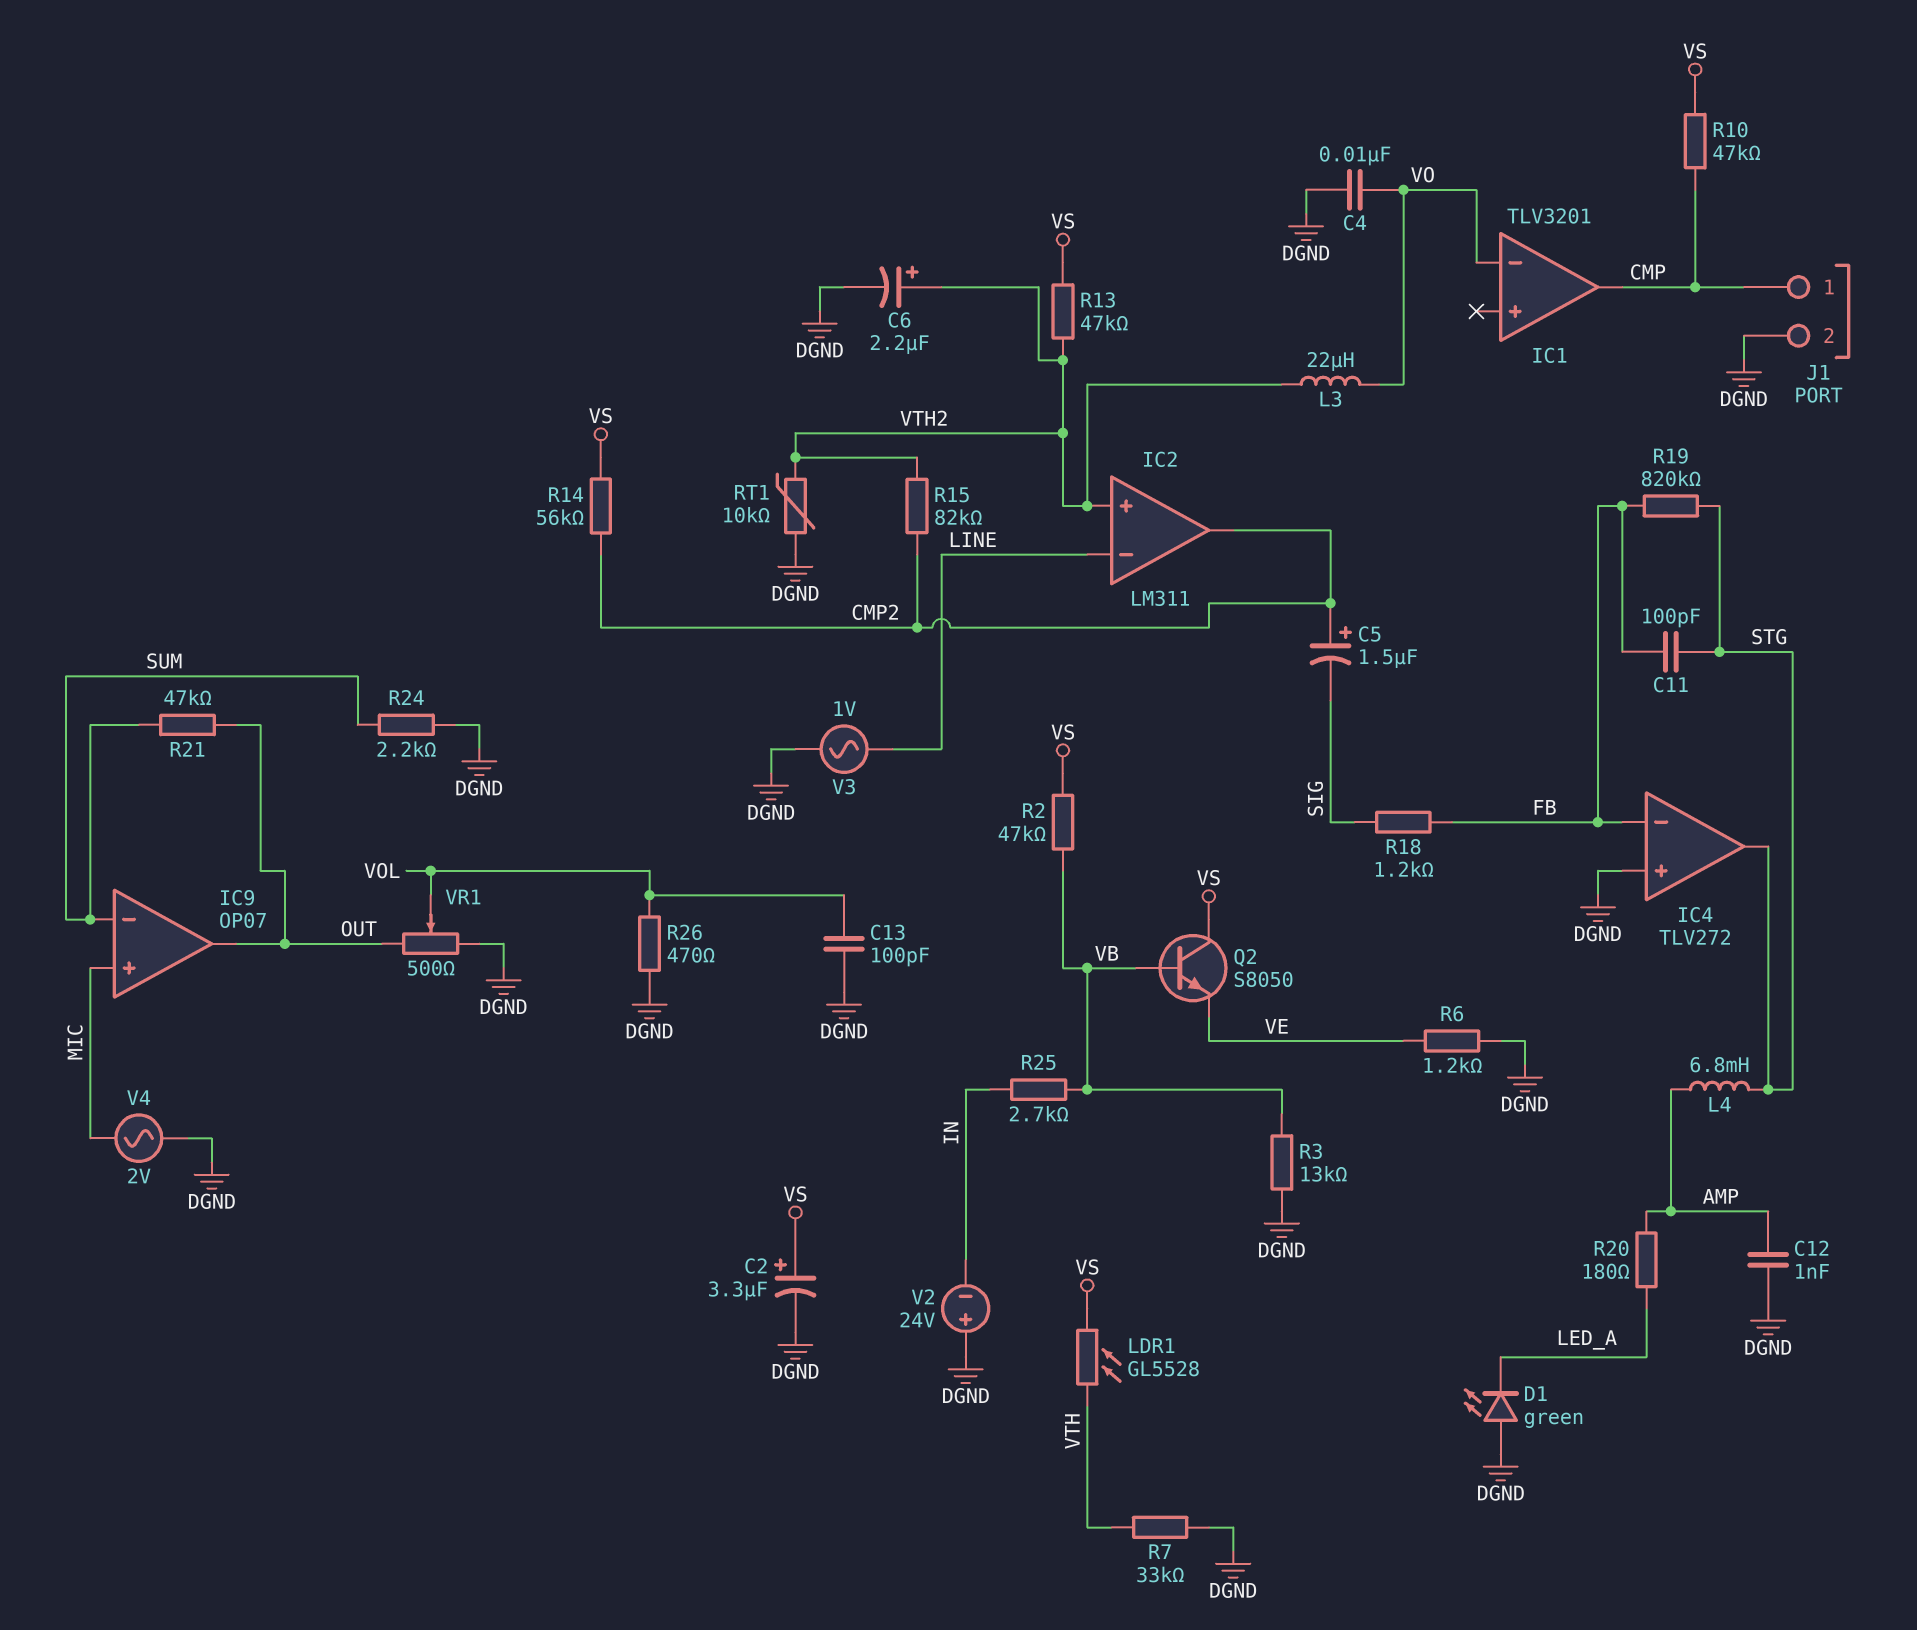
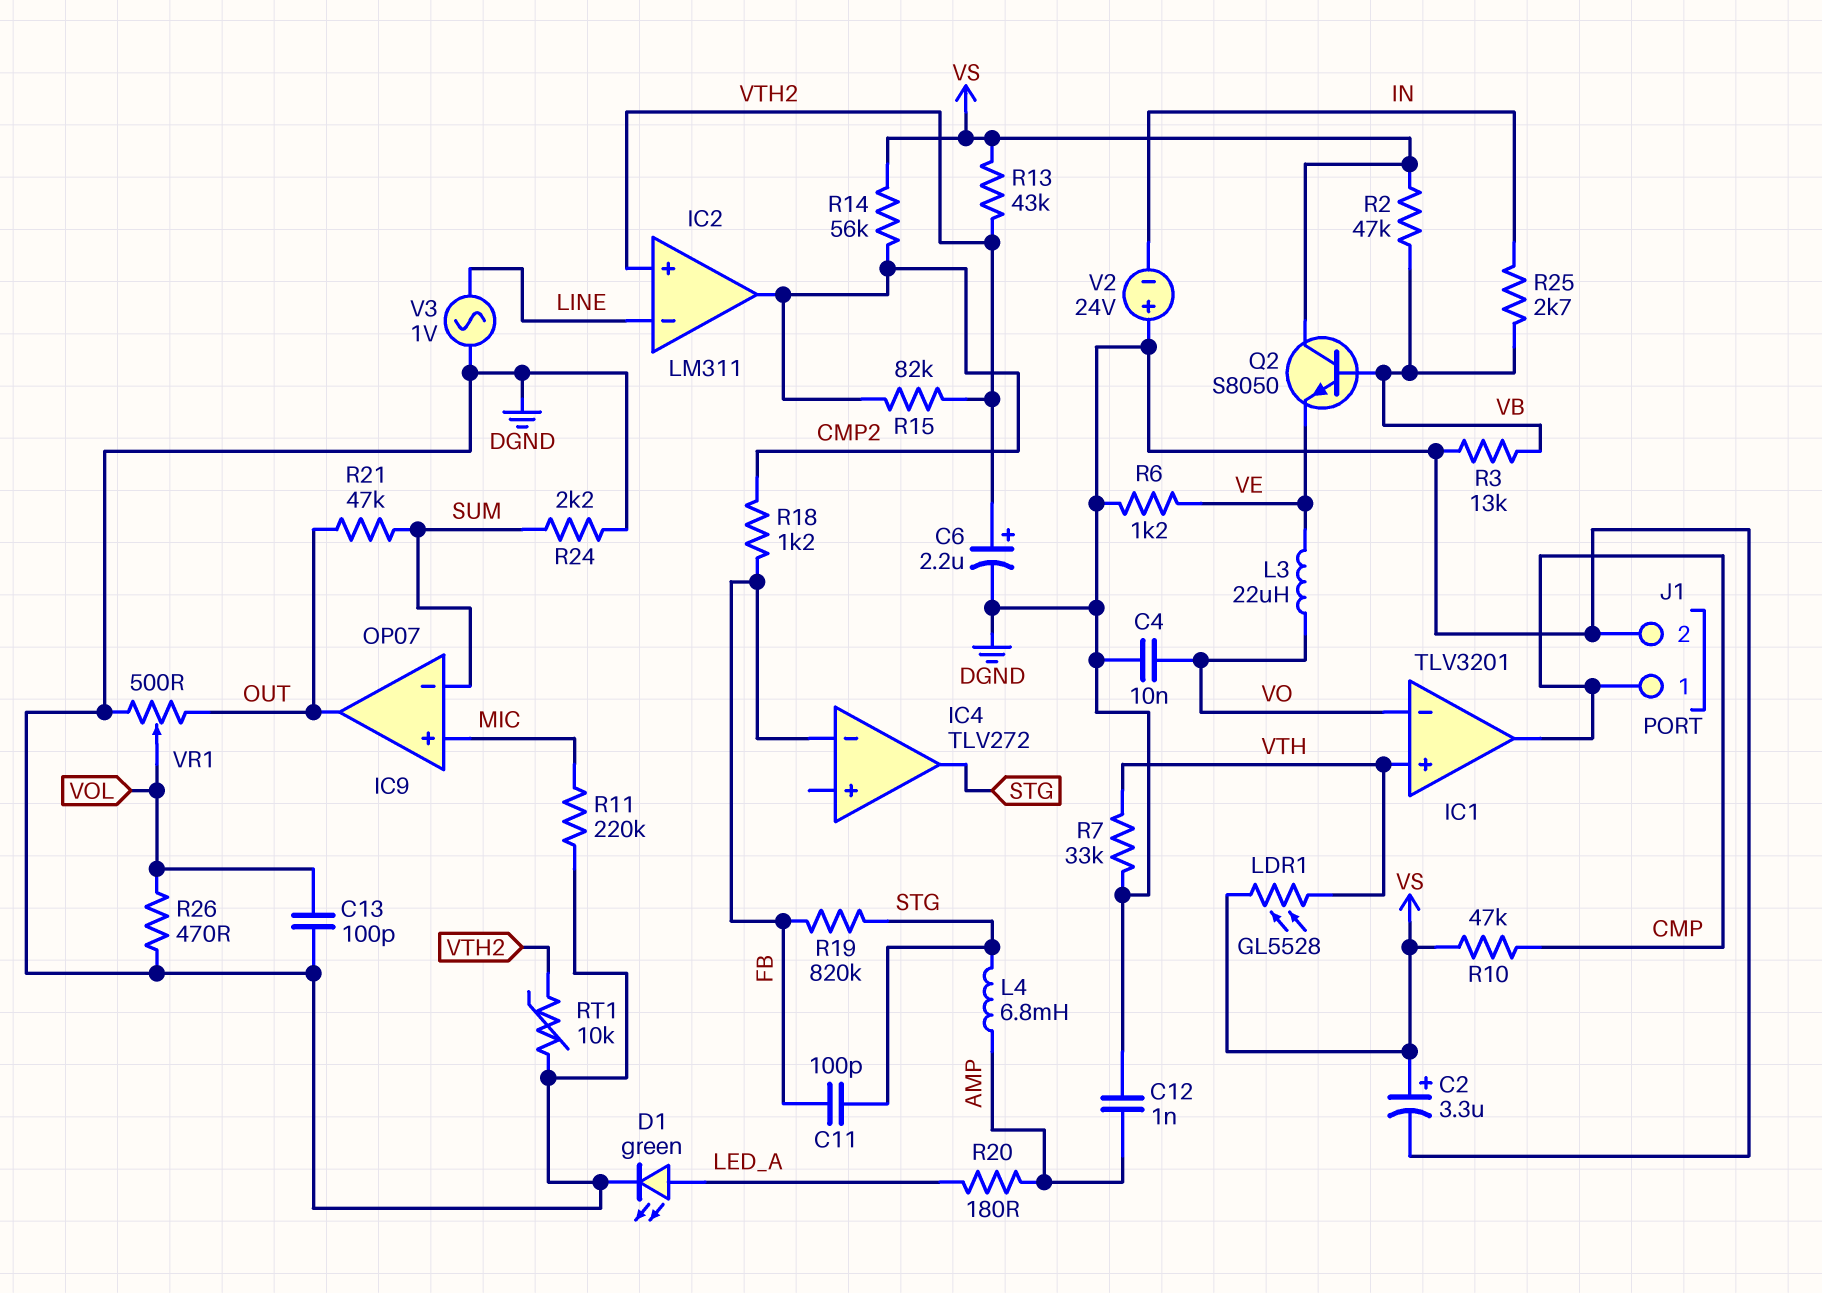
C5: 1.5uF (plus CMP2, minus SIG) -> none
D1: LED green (A DGND, K LED_A) -> LED green (A LED_A, K DGND)
IC1 pin in+: none -> VTH
IC4 pin in+: DGND -> none
L3: 22uH (VO, VTH2) -> 22uH (VE, VO)
R11: none -> 220k (DGND, MIC)
R13: 47k (VS, VTH2) -> 43k (VS, VTH2)
R18: 1.2k (FB, SIG) -> 1.2k (CMP2, FB)
V4: AC 2V (DGND, MIC) -> none

